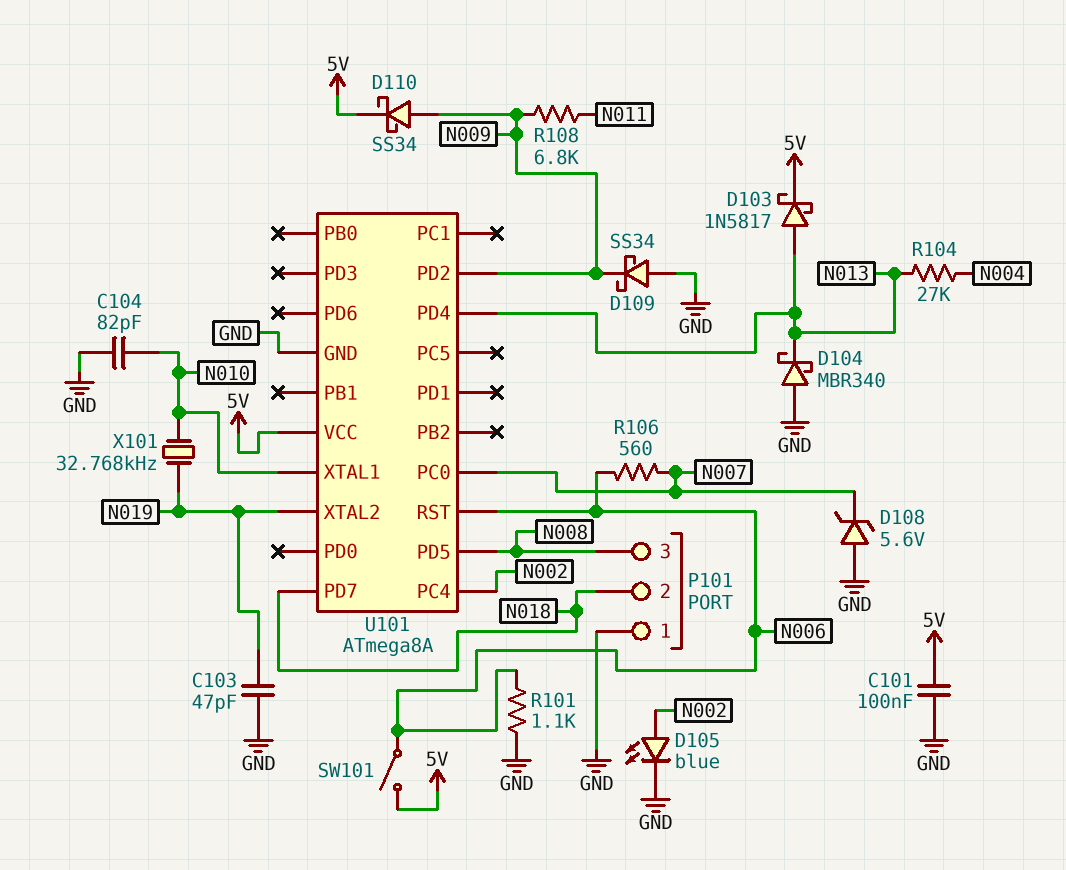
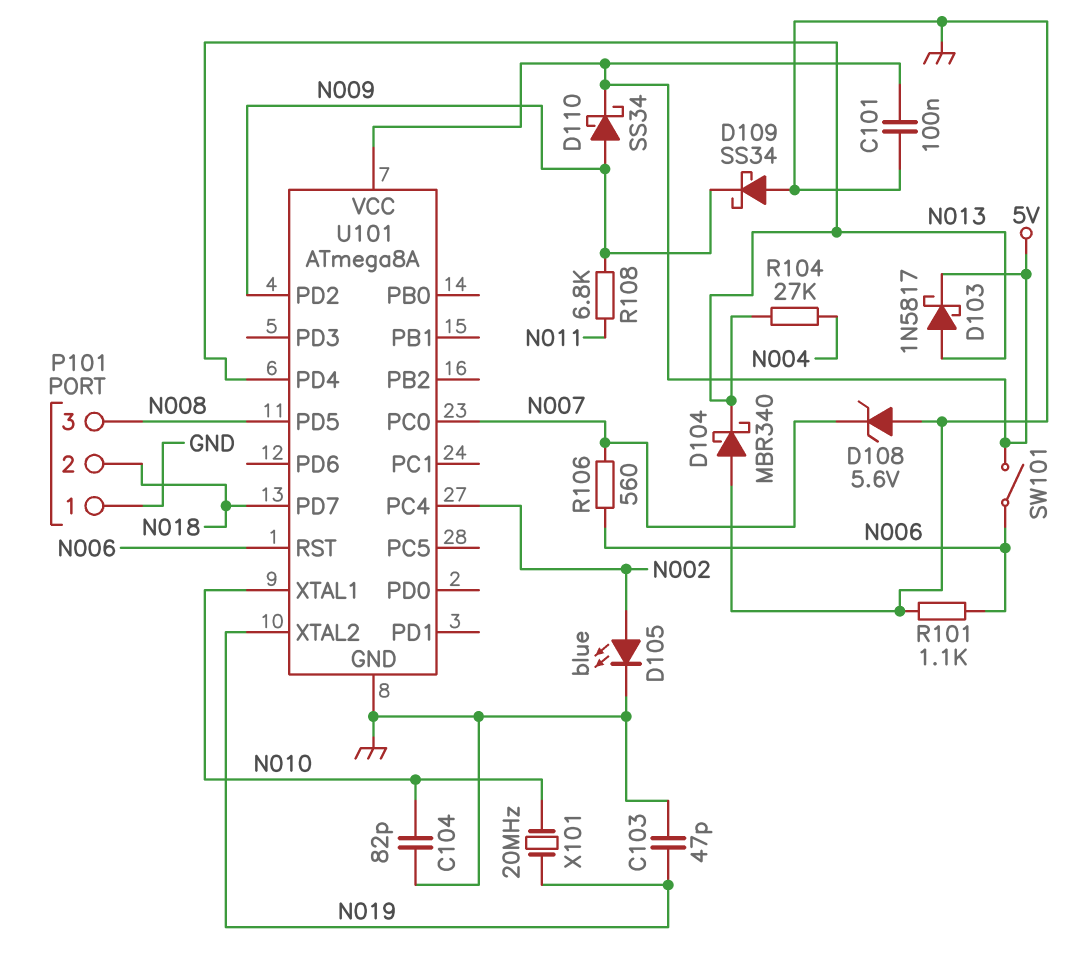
X101: 32.768kHz (N010, N019) -> 20MHz (N010, N019)

